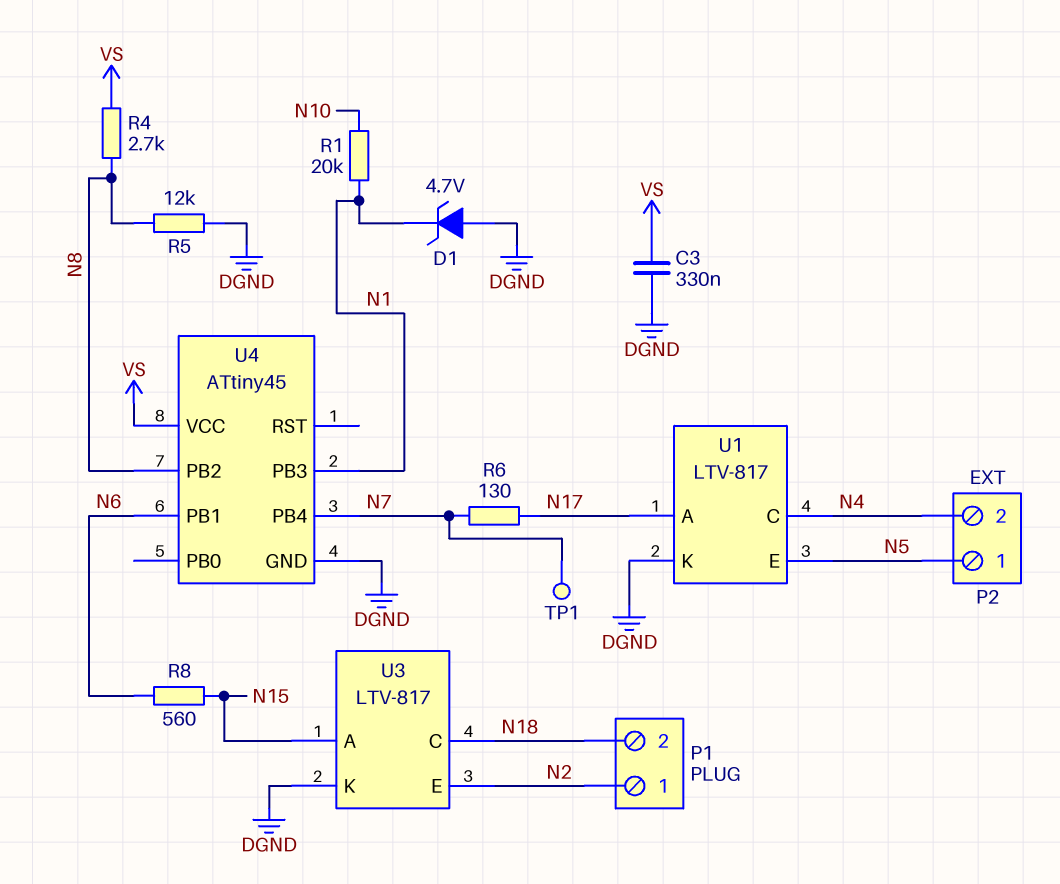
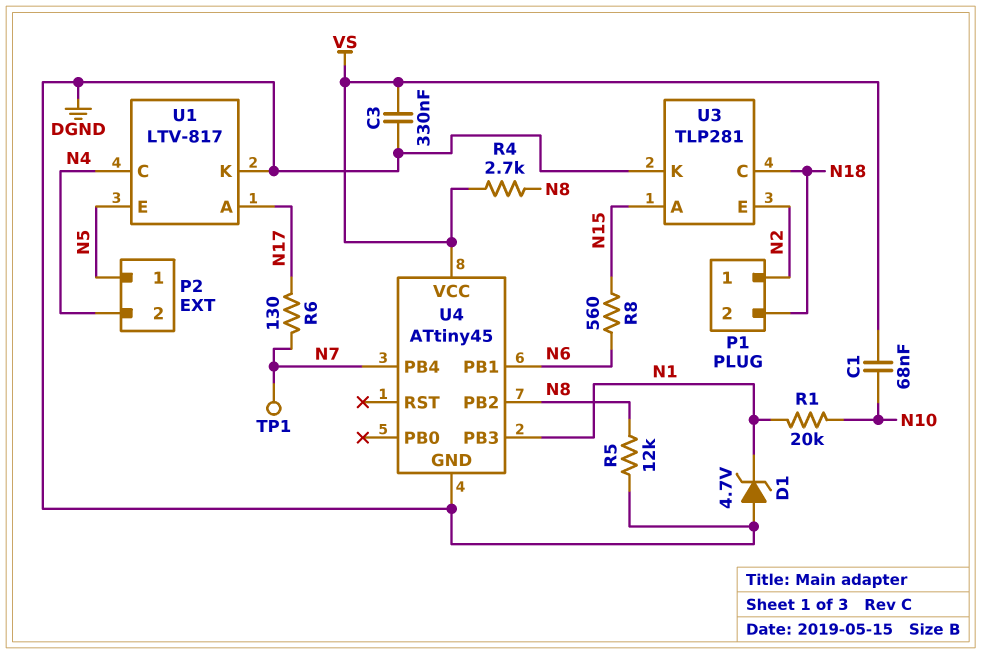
C1: none -> 68nF (N10, VS)
U3: LTV-817 -> TLP281

